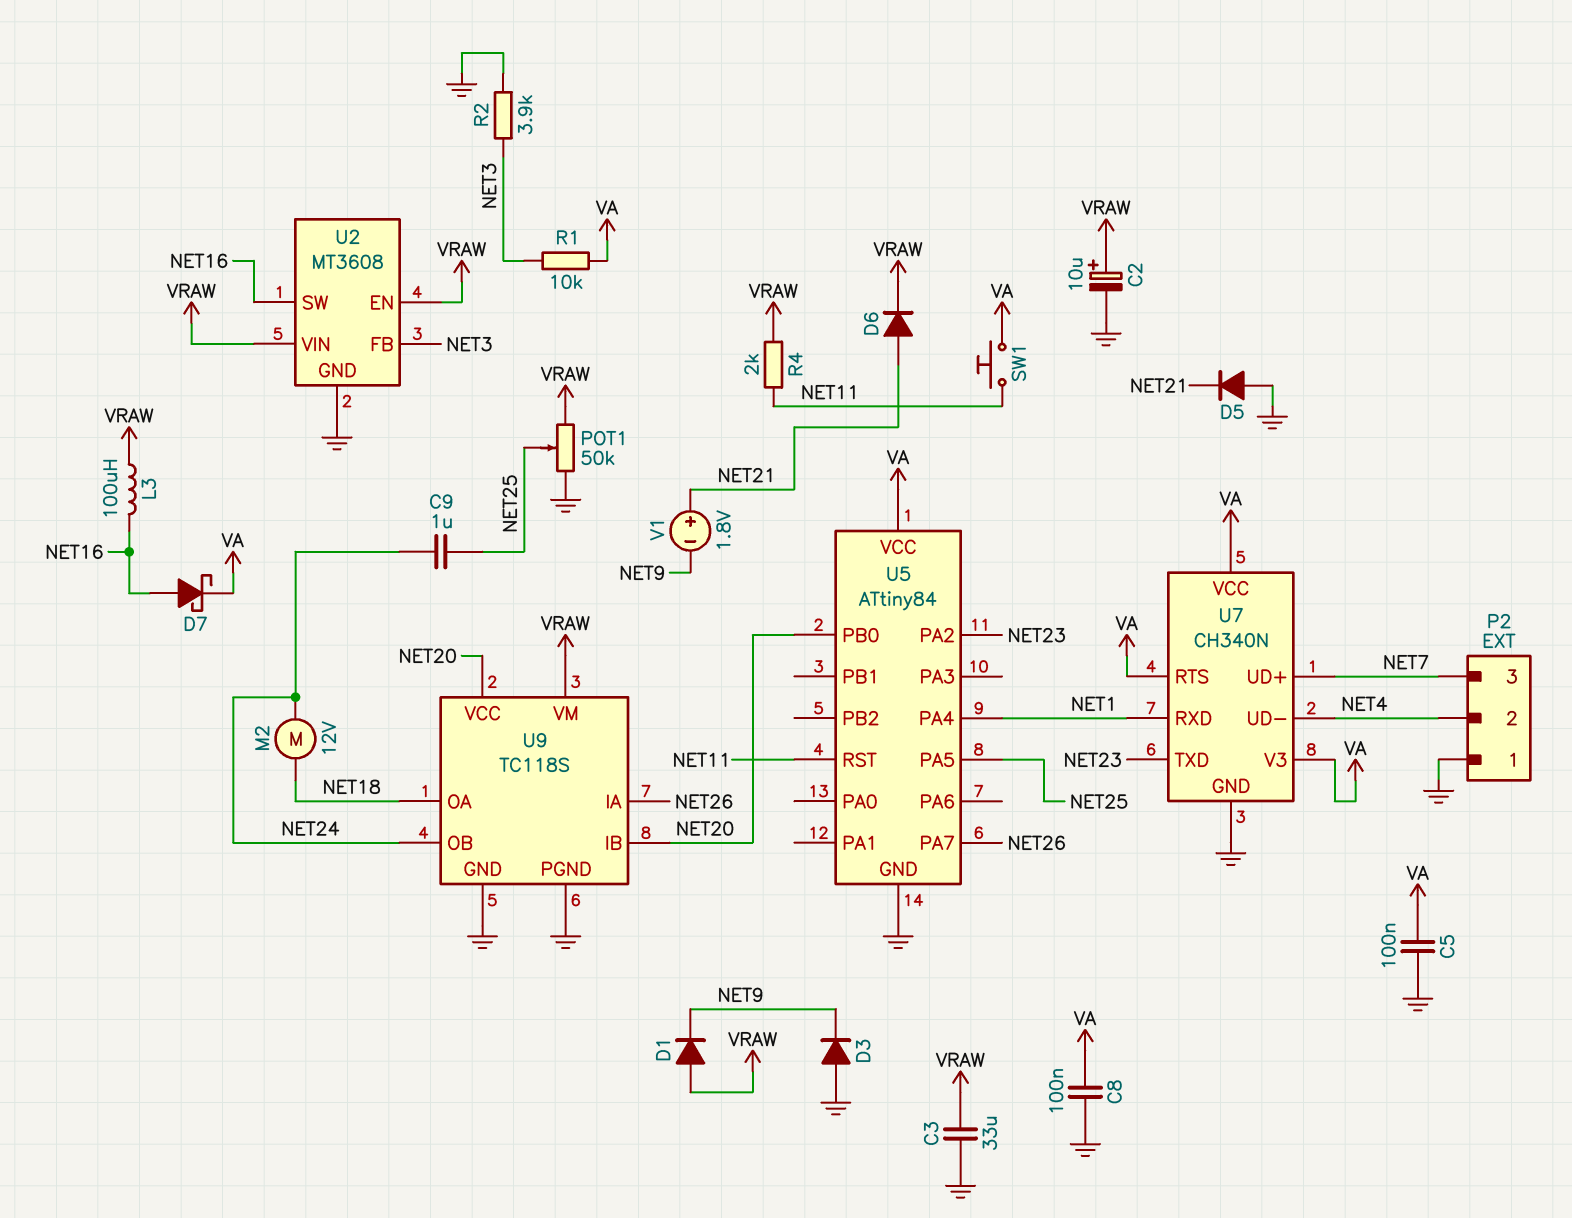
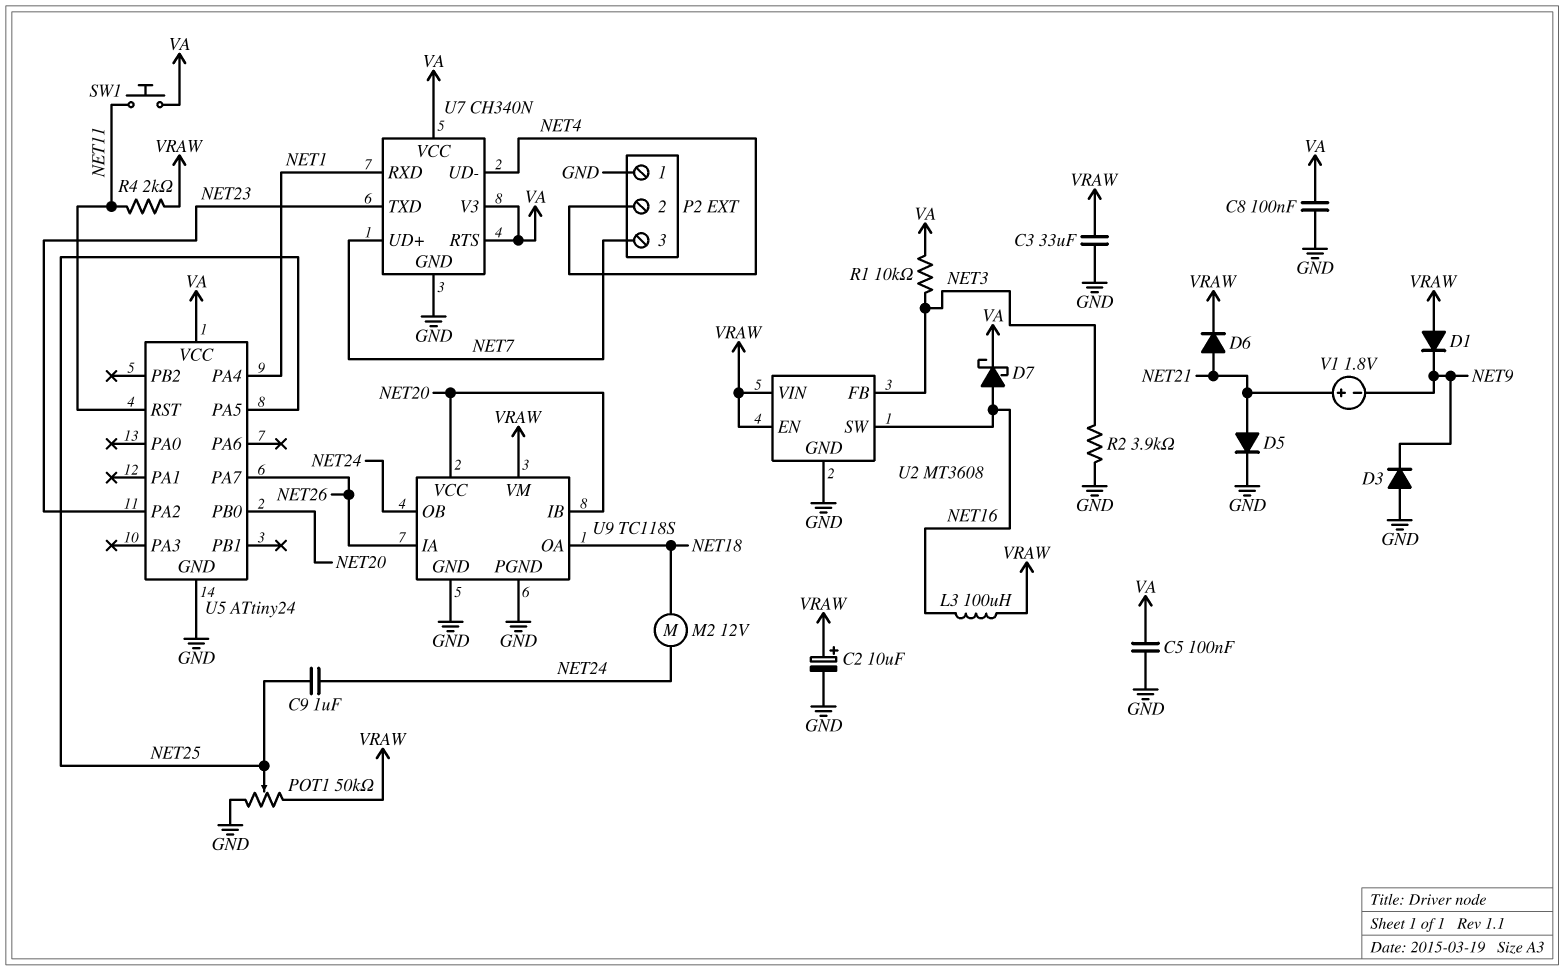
D5: diode (A GND, K NET21) -> diode (A NET21, K GND)
U5: ATtiny84 -> ATtiny24

